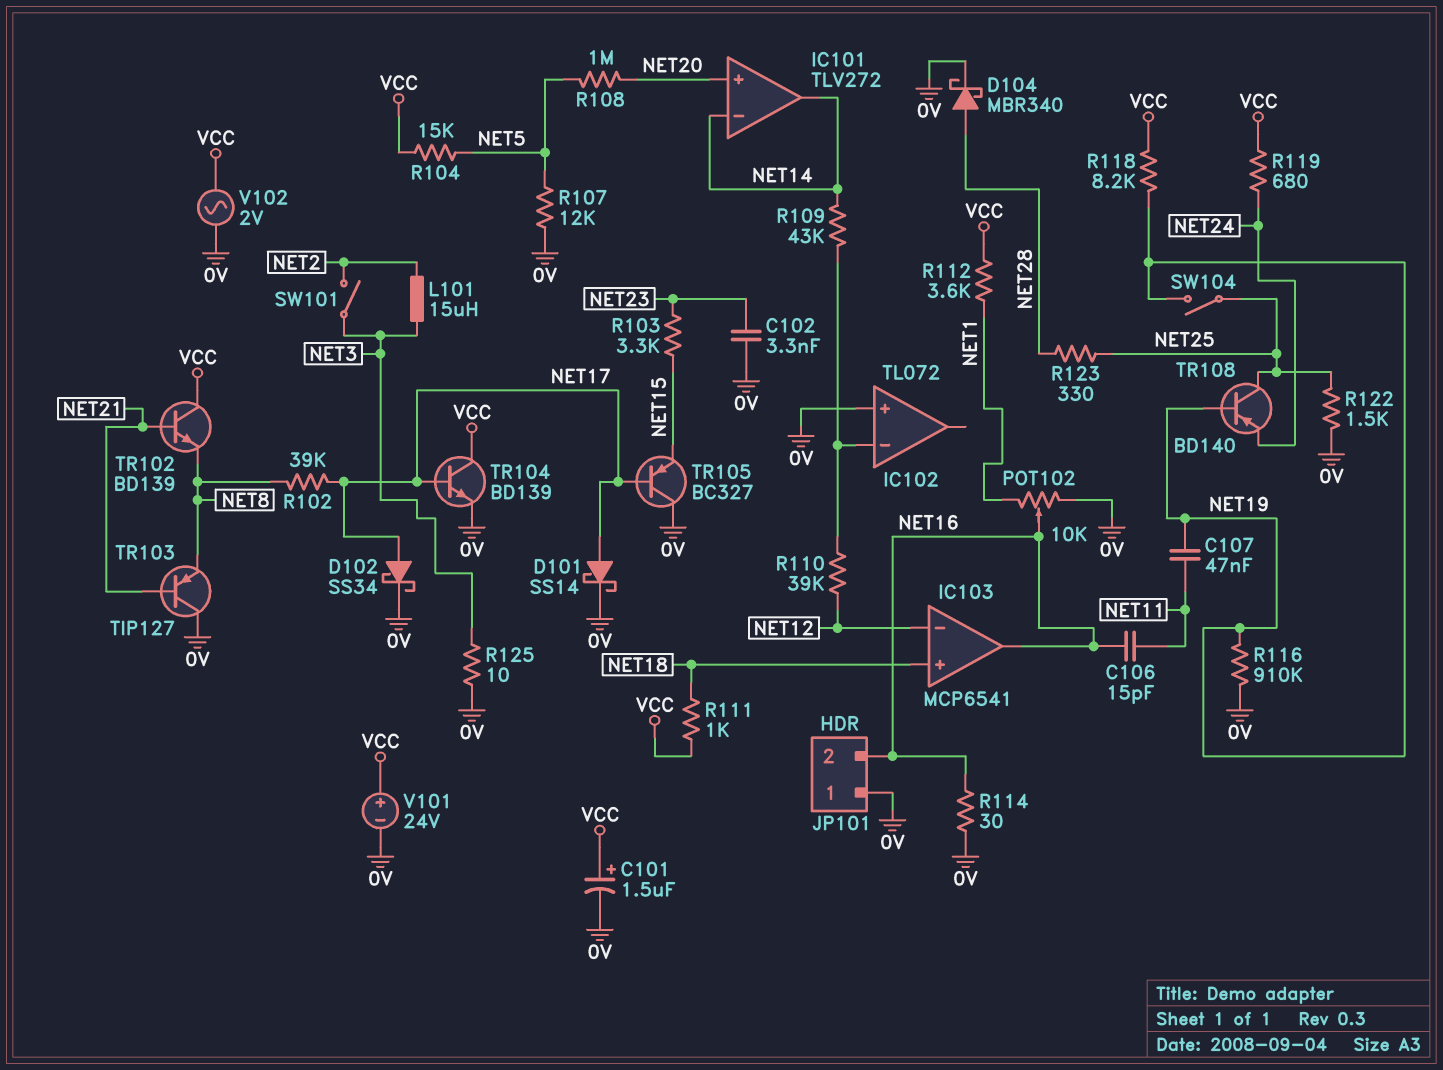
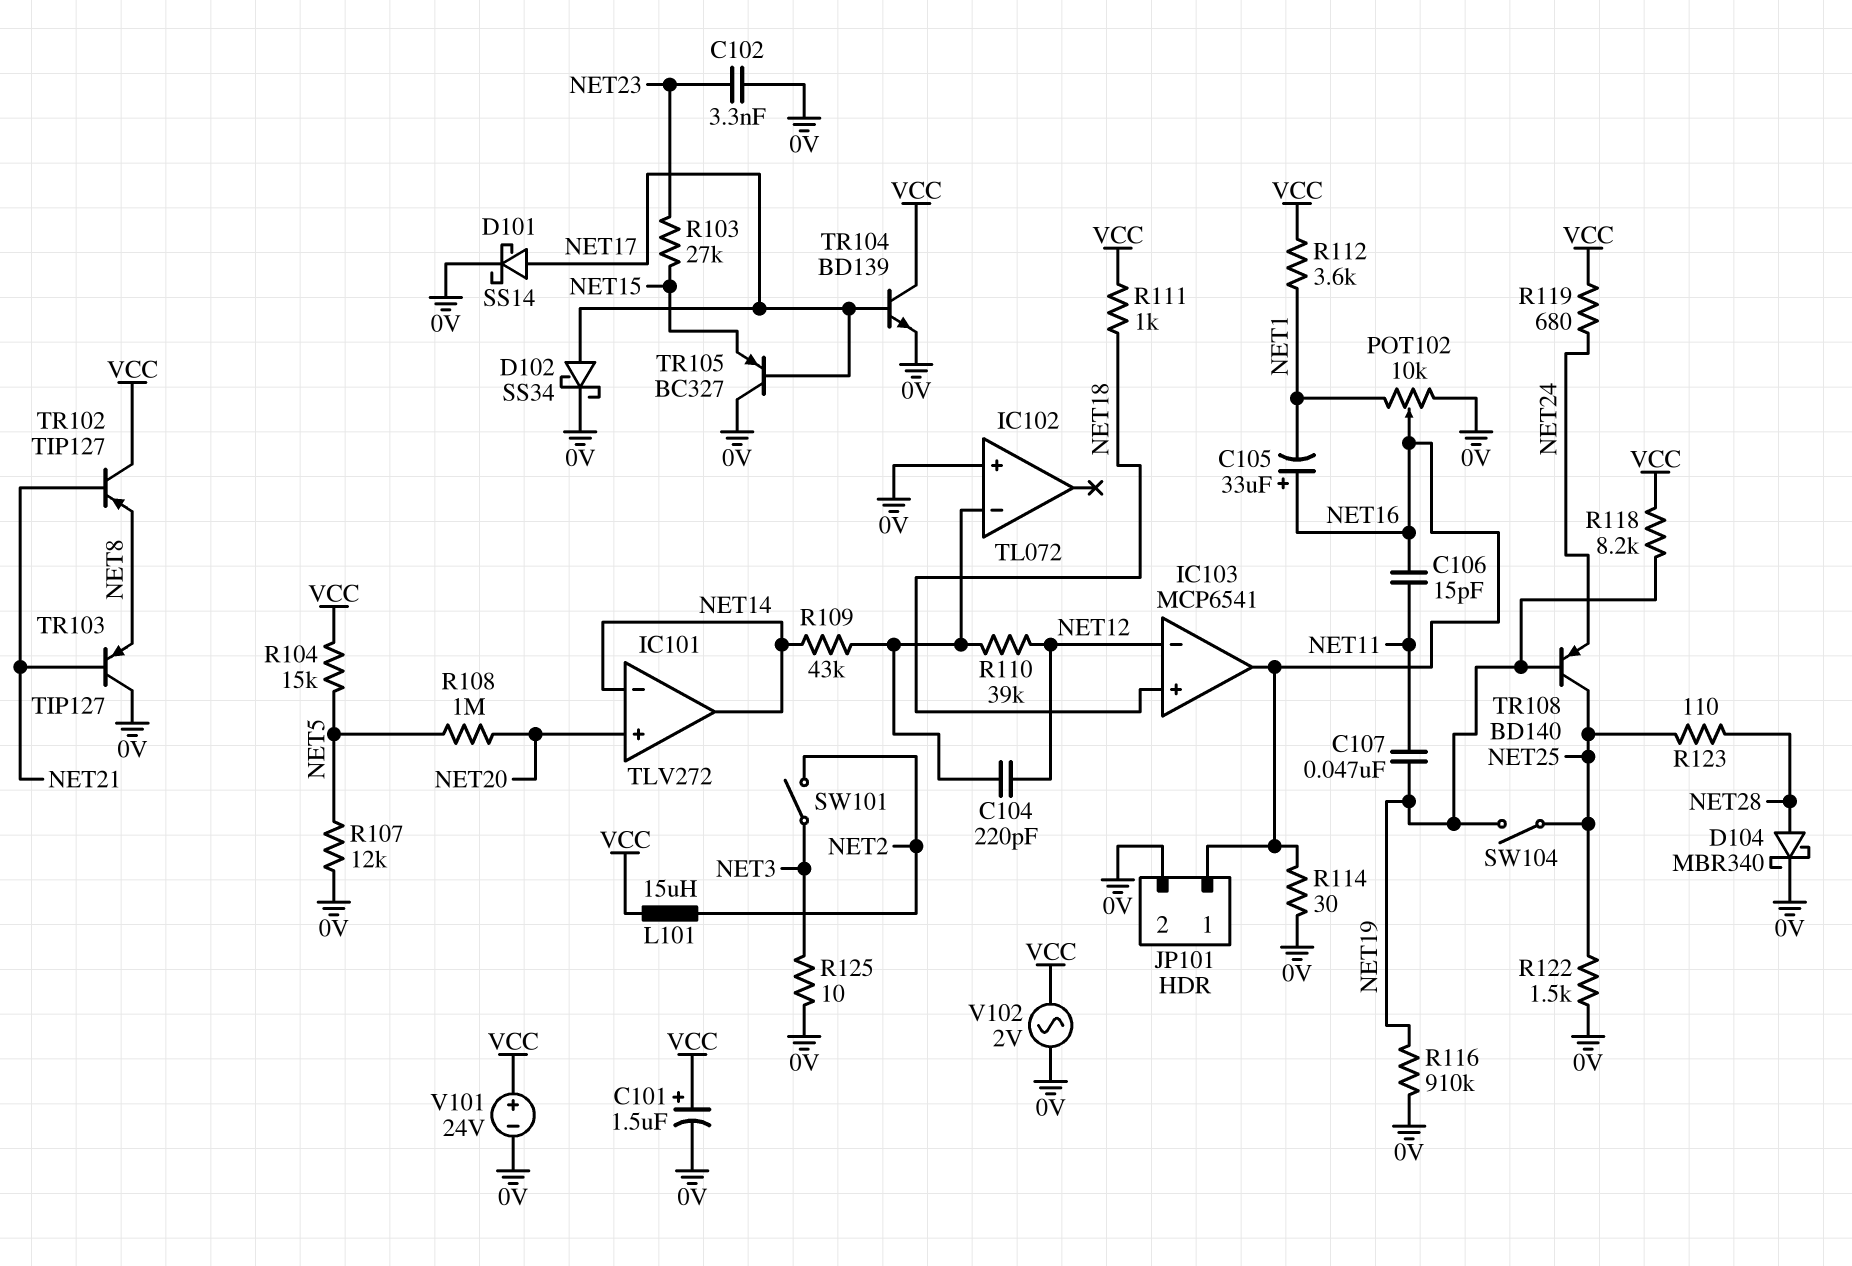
C104: none -> 220pF (IC102/in-, NET12)
C105: none -> 33uF (plus NET16, minus NET1)
JP101 pin 1: 0V -> NET16
JP101 pin 2: NET16 -> 0V
L101: 15uH (NET2, NET3) -> 15uH (NET2, VCC)
R102: 39k (NET8, NET17) -> none
R103: 3.3k (NET15, NET23) -> 27k (NET15, NET23)
R123: 330 (NET25, NET28) -> 110 (NET25, NET28)
TR102: NPN BD139 (B NET21, C VCC, E NET8) -> PNP TIP127 (B NET21, C VCC, E NET8)

